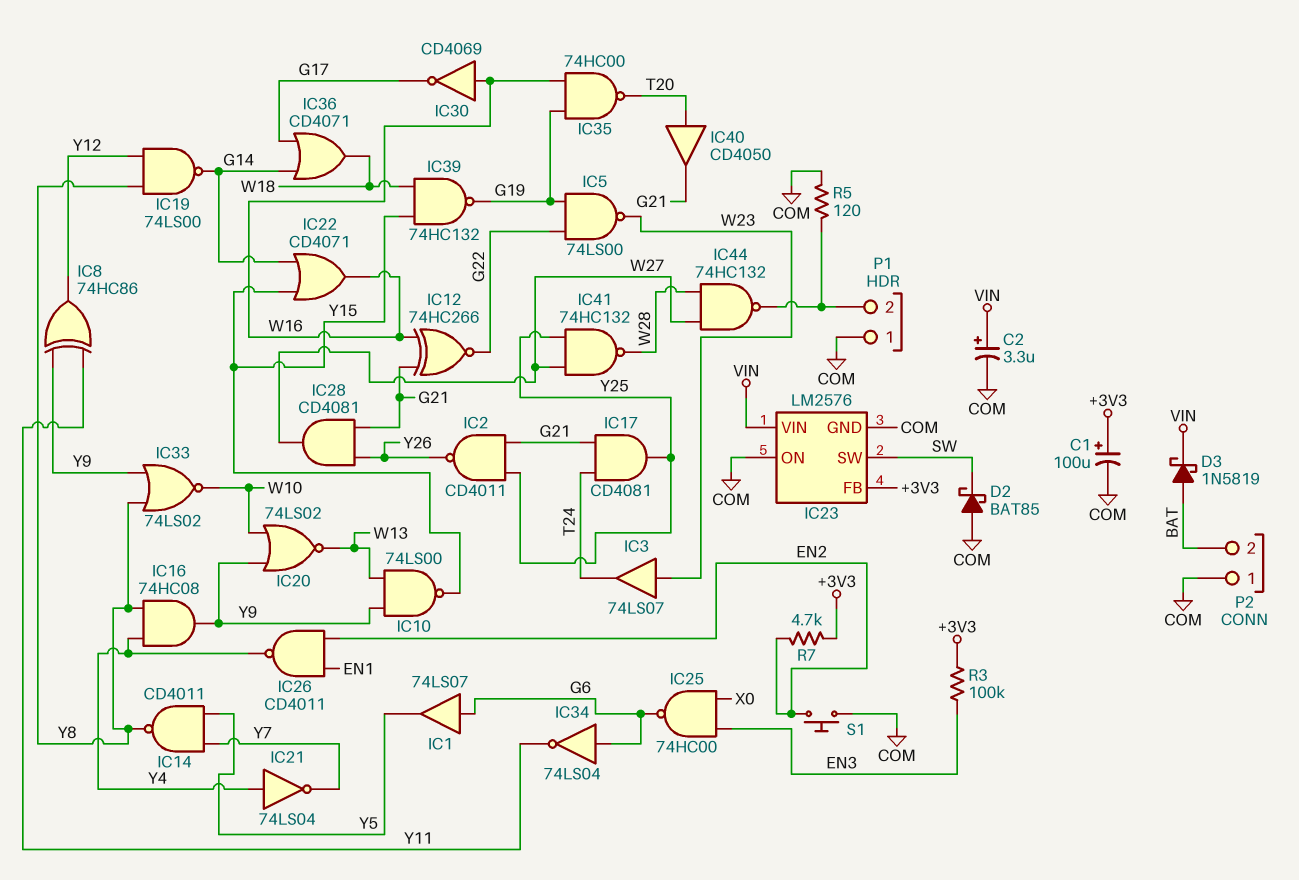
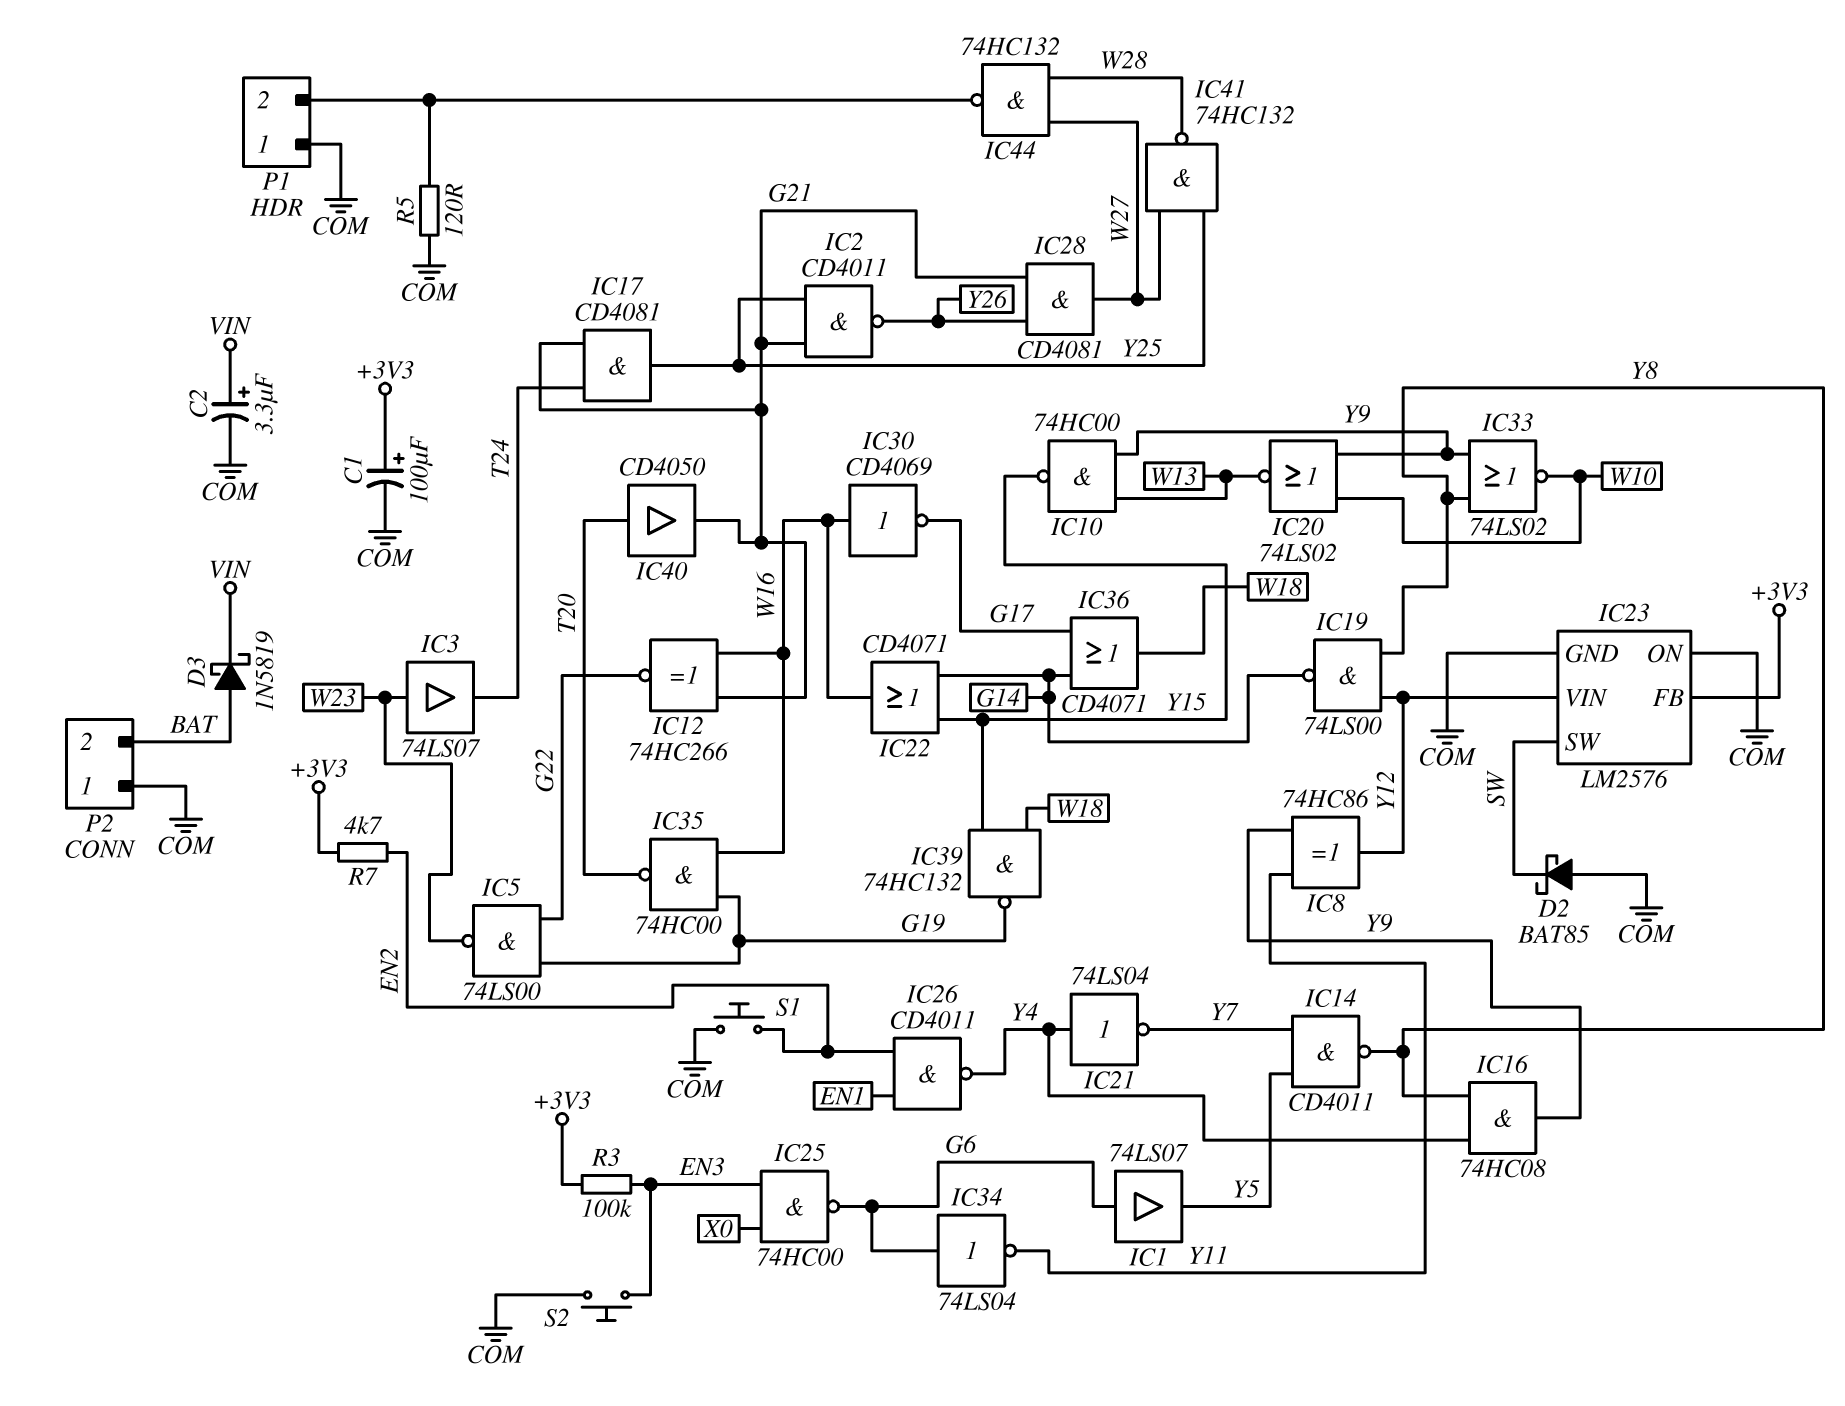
IC10: NAND 74LS00 (in W13, in Y9, out Y15) -> NAND 74HC00 (in W13, in Y9, out Y15)
IC23 pin VIN: VIN -> Y12
S2: none -> button (COM, EN3)

